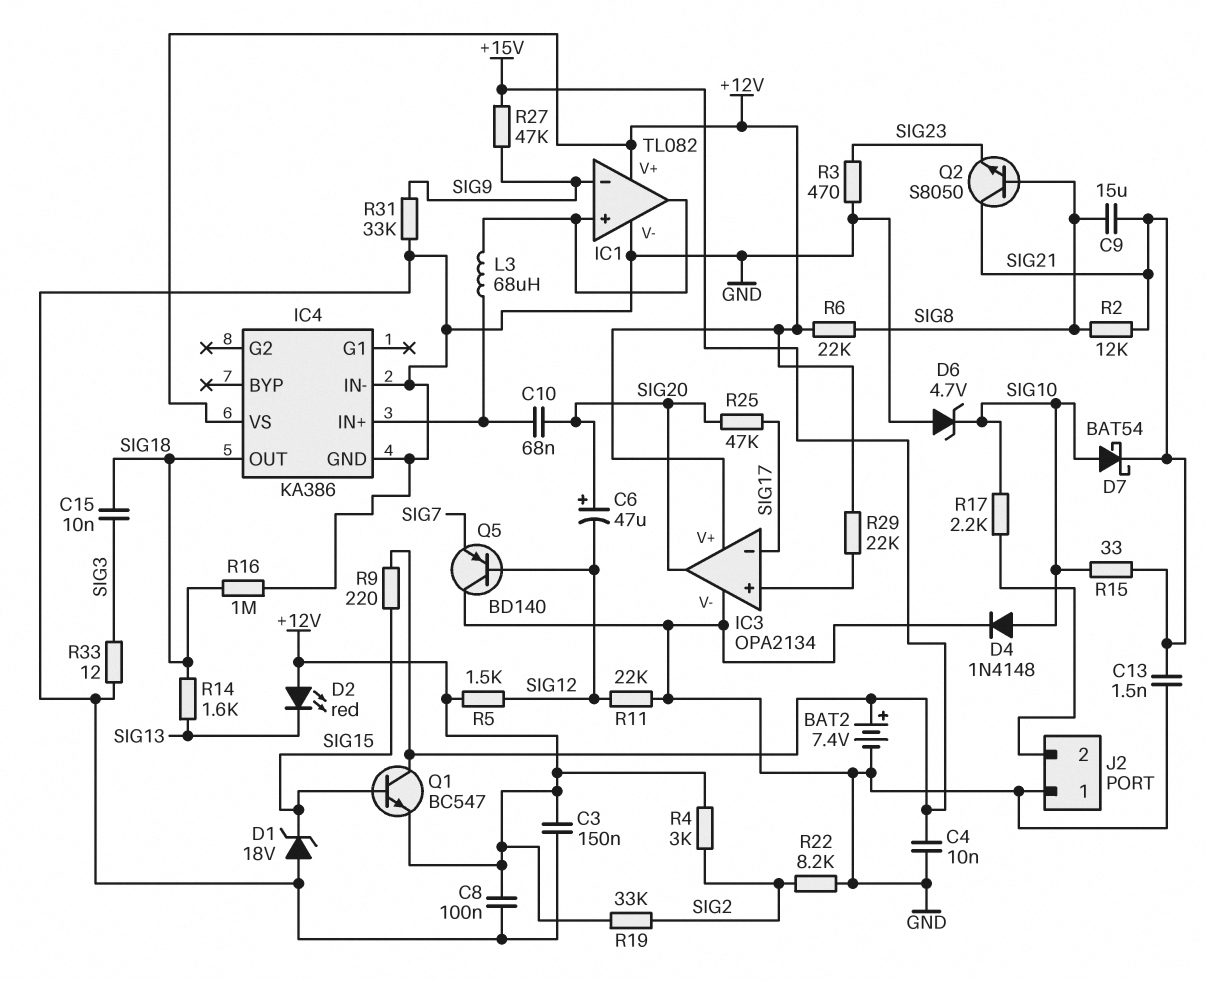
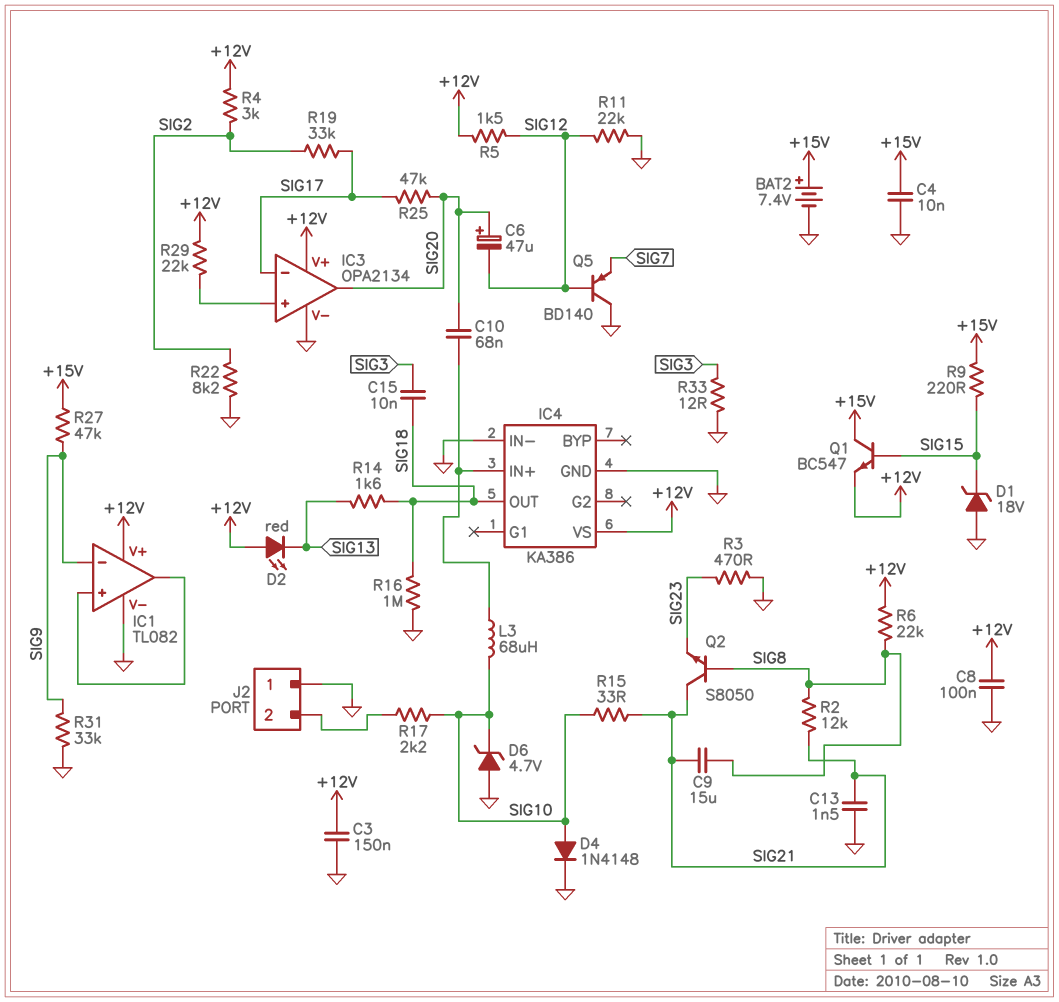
D7: schottky BAT54 (A SIG10, K SIG21) -> none
L3: 68uH (IC1/in+, IC4/IN+) -> 68uH (IC4/IN+, SIG10)
R19: 33k (+12V, SIG2) -> 33k (SIG2, SIG17)

